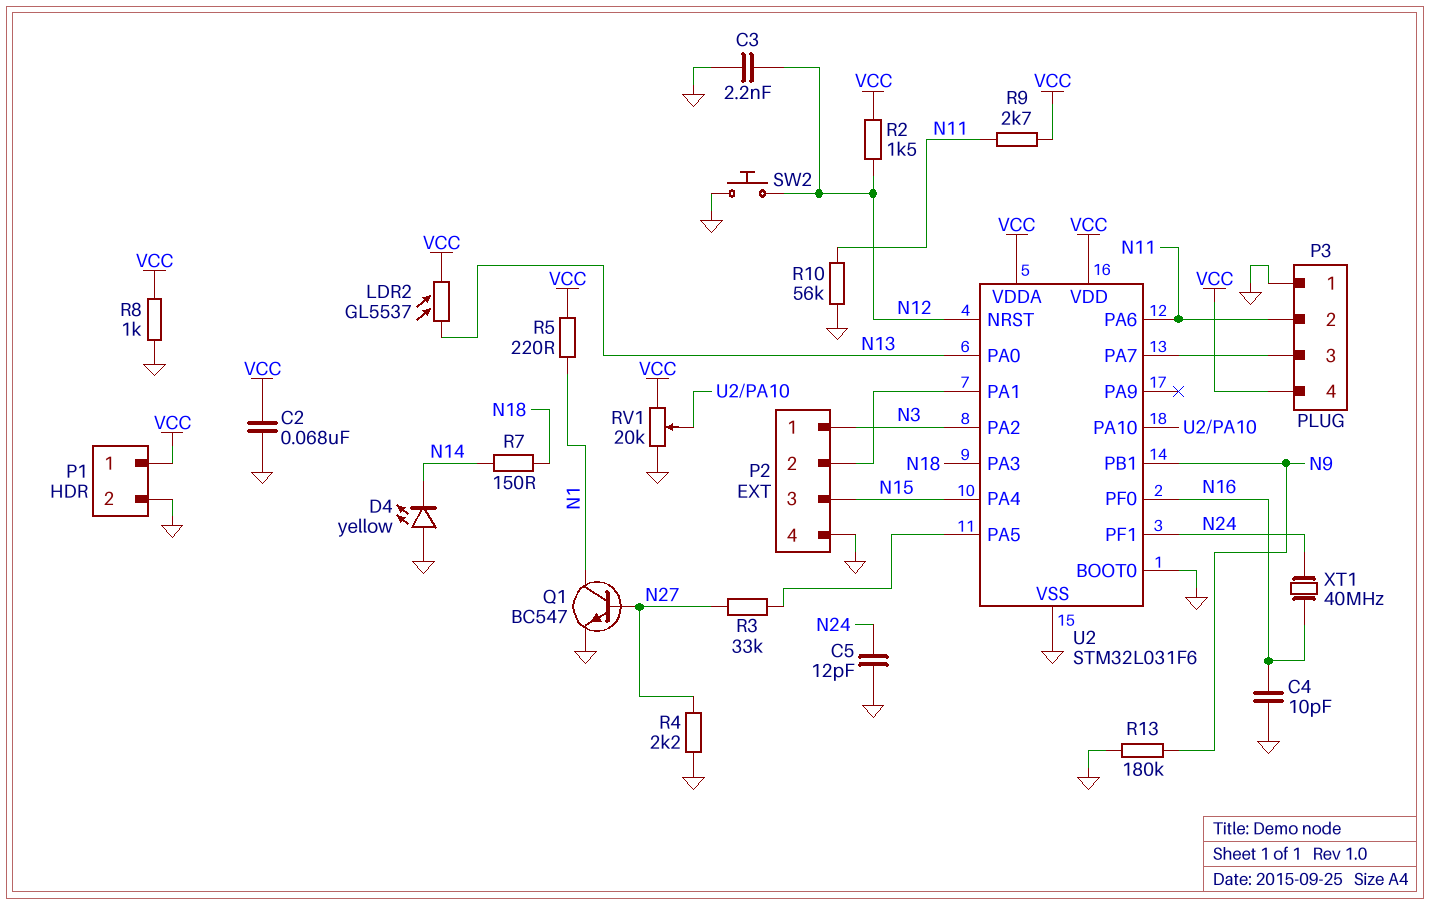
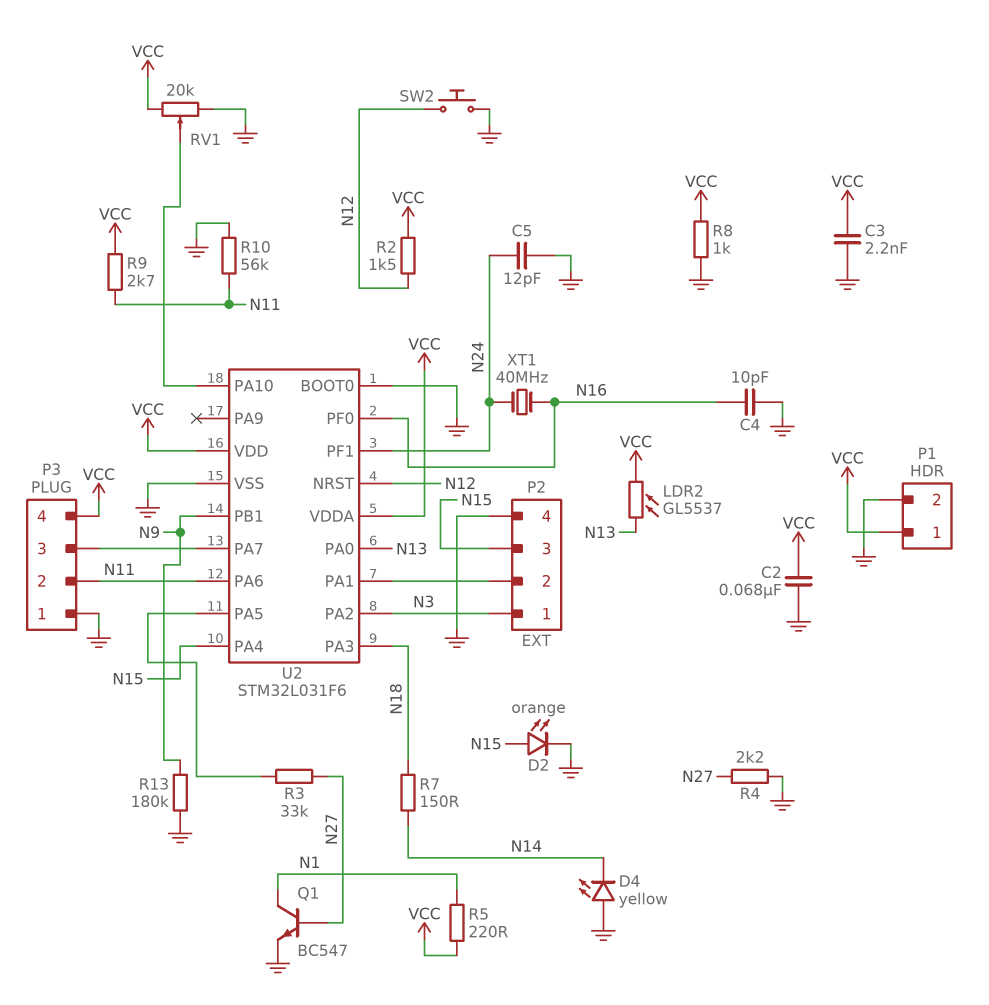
C3: 2.2nF (GND, N12) -> 2.2nF (GND, VCC)
D2: none -> LED orange (A N15, K GND)

